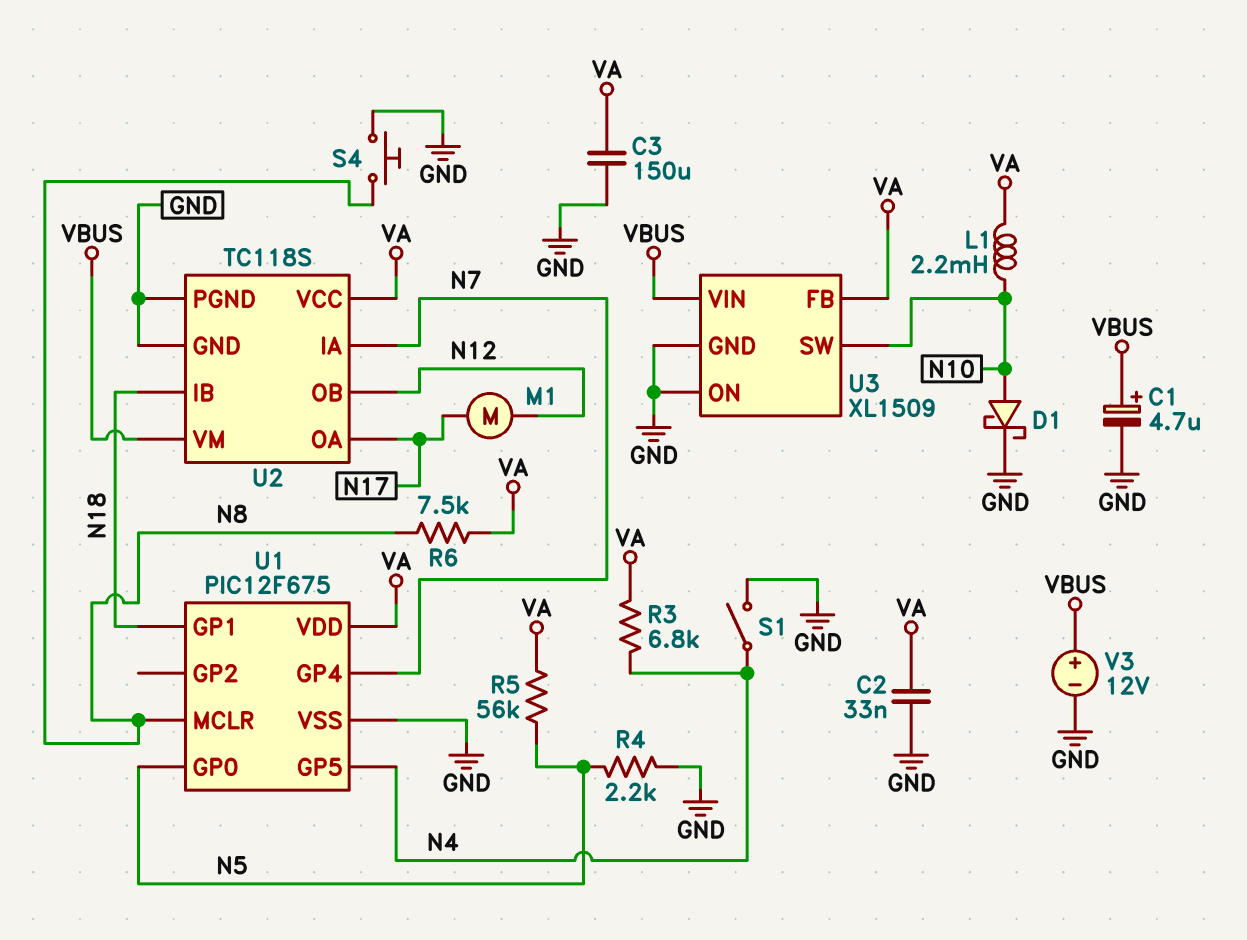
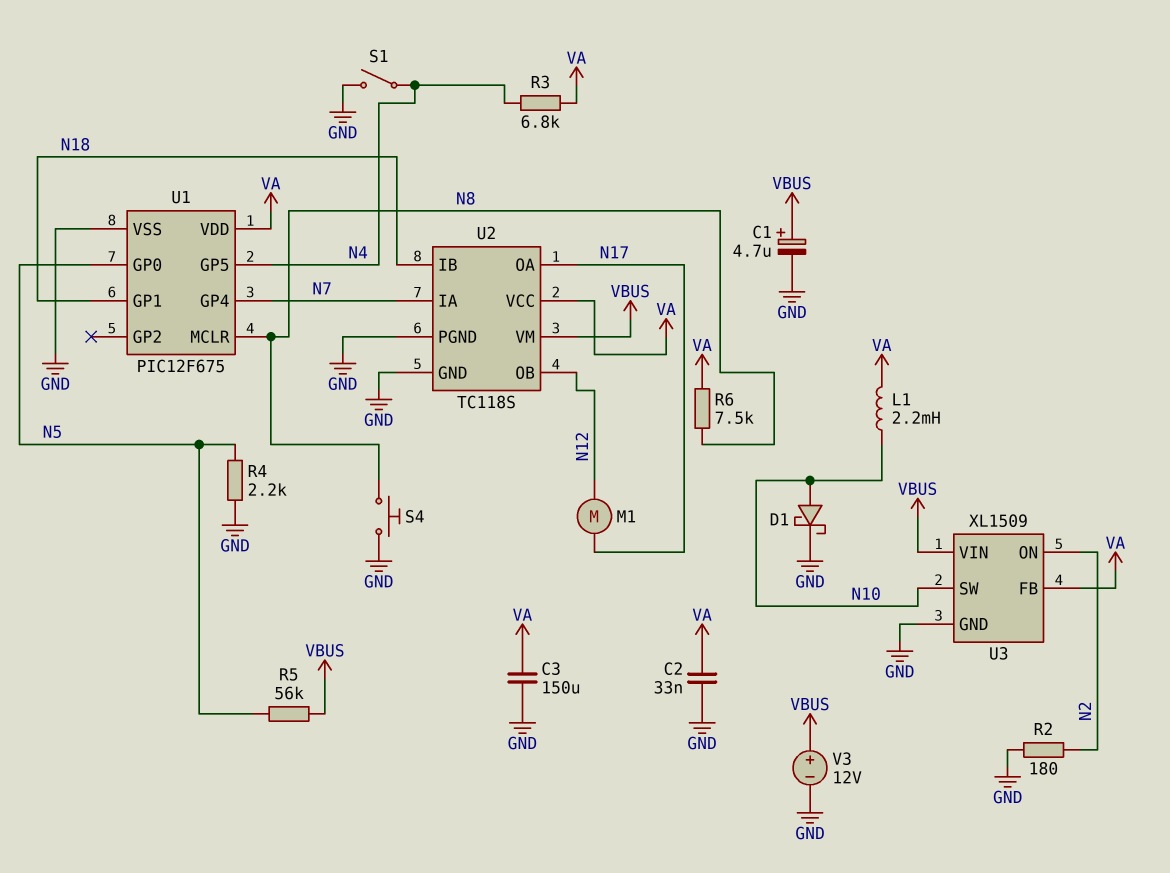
R2: none -> 180 (GND, N2)
R5: 56k (N5, VA) -> 56k (N5, VBUS)
U3 pin ON: GND -> N2

